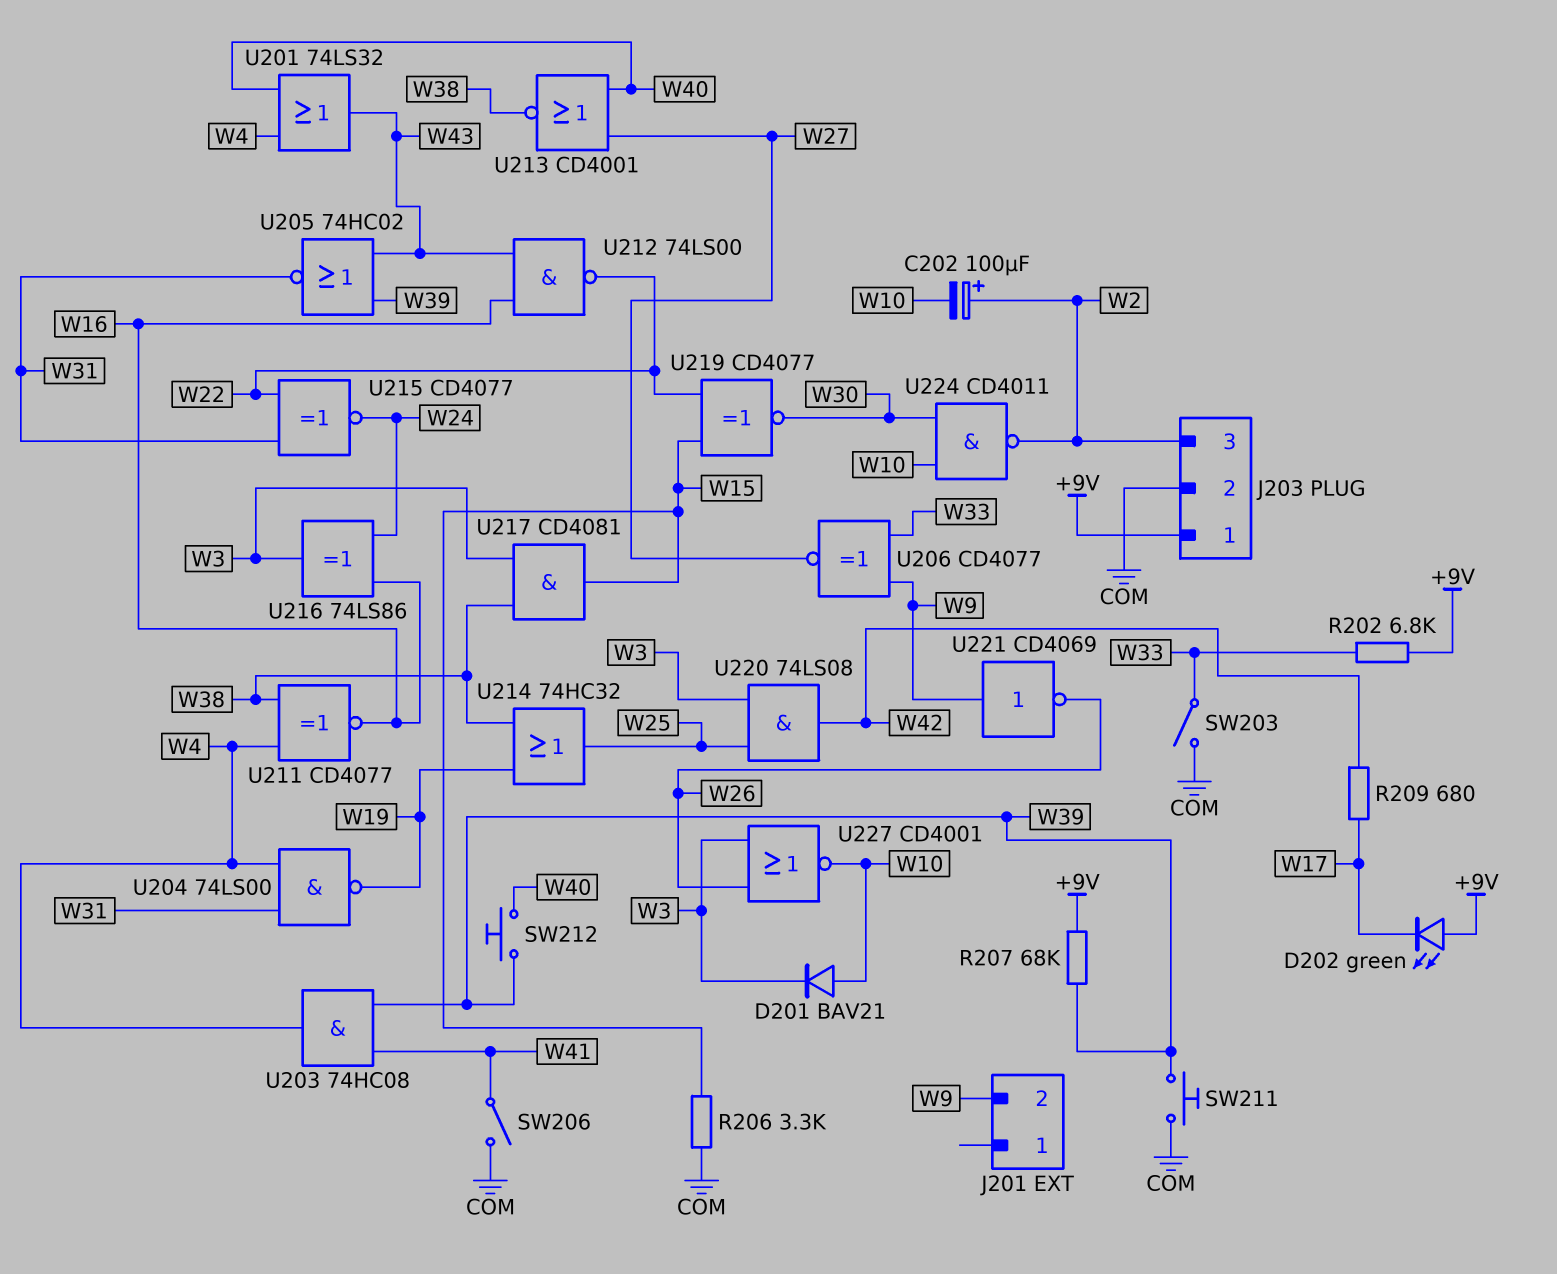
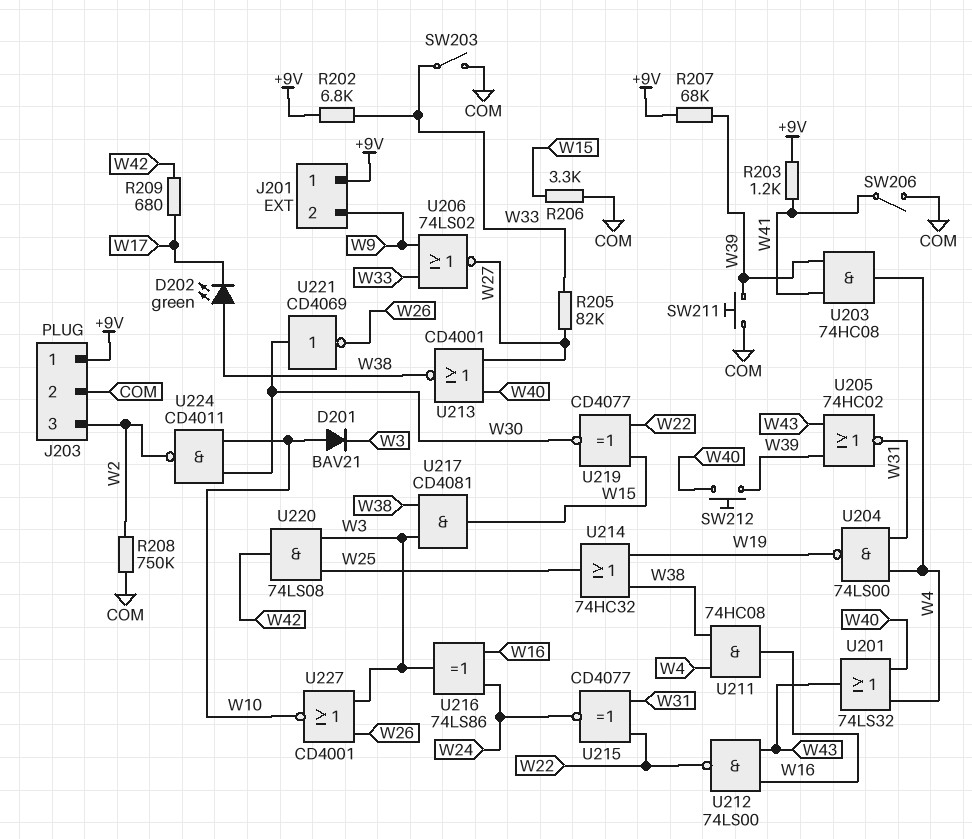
C202: 100uF (plus W2, minus W10) -> none
D202: LED green (A +9V, K W17) -> LED green (A W38, K W17)
J201 pin 1: none -> +9V
R203: none -> 1.2k (+9V, W41)
R205: none -> 82k (W27, W33)
R208: none -> 750k (COM, W2)
U206: XNOR CD4077 (in W9, in W33, out W27) -> NOR 74LS02 (in W9, in W33, out W27)
U211: XNOR CD4077 (in W4, in W38, out W16) -> AND 74HC08 (in W4, in W38, out W16)
U221: NOT CD4069 (in W9, out W26) -> NOT CD4069 (in W30, out W26)

